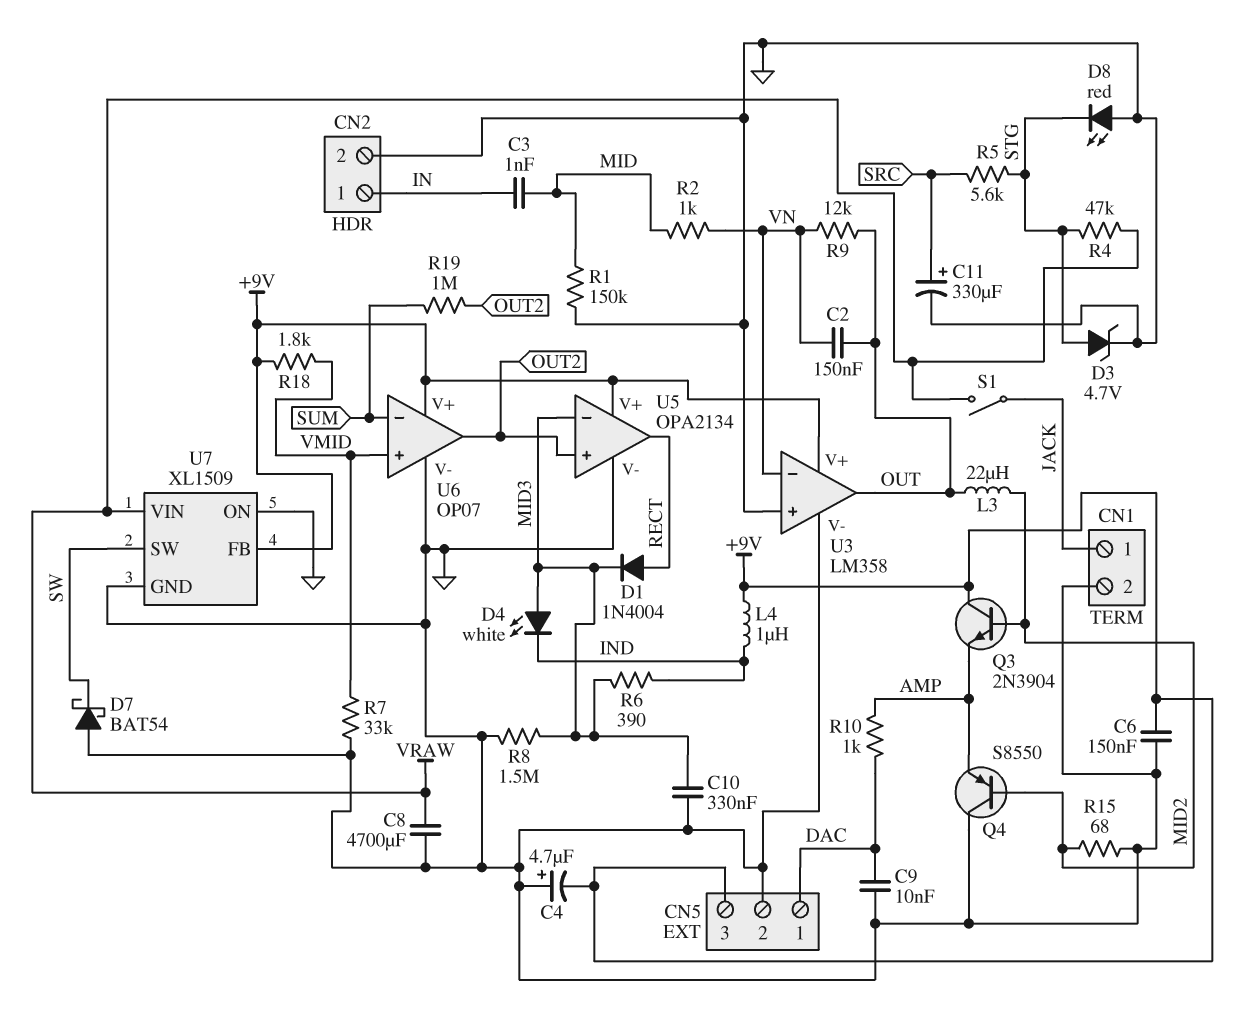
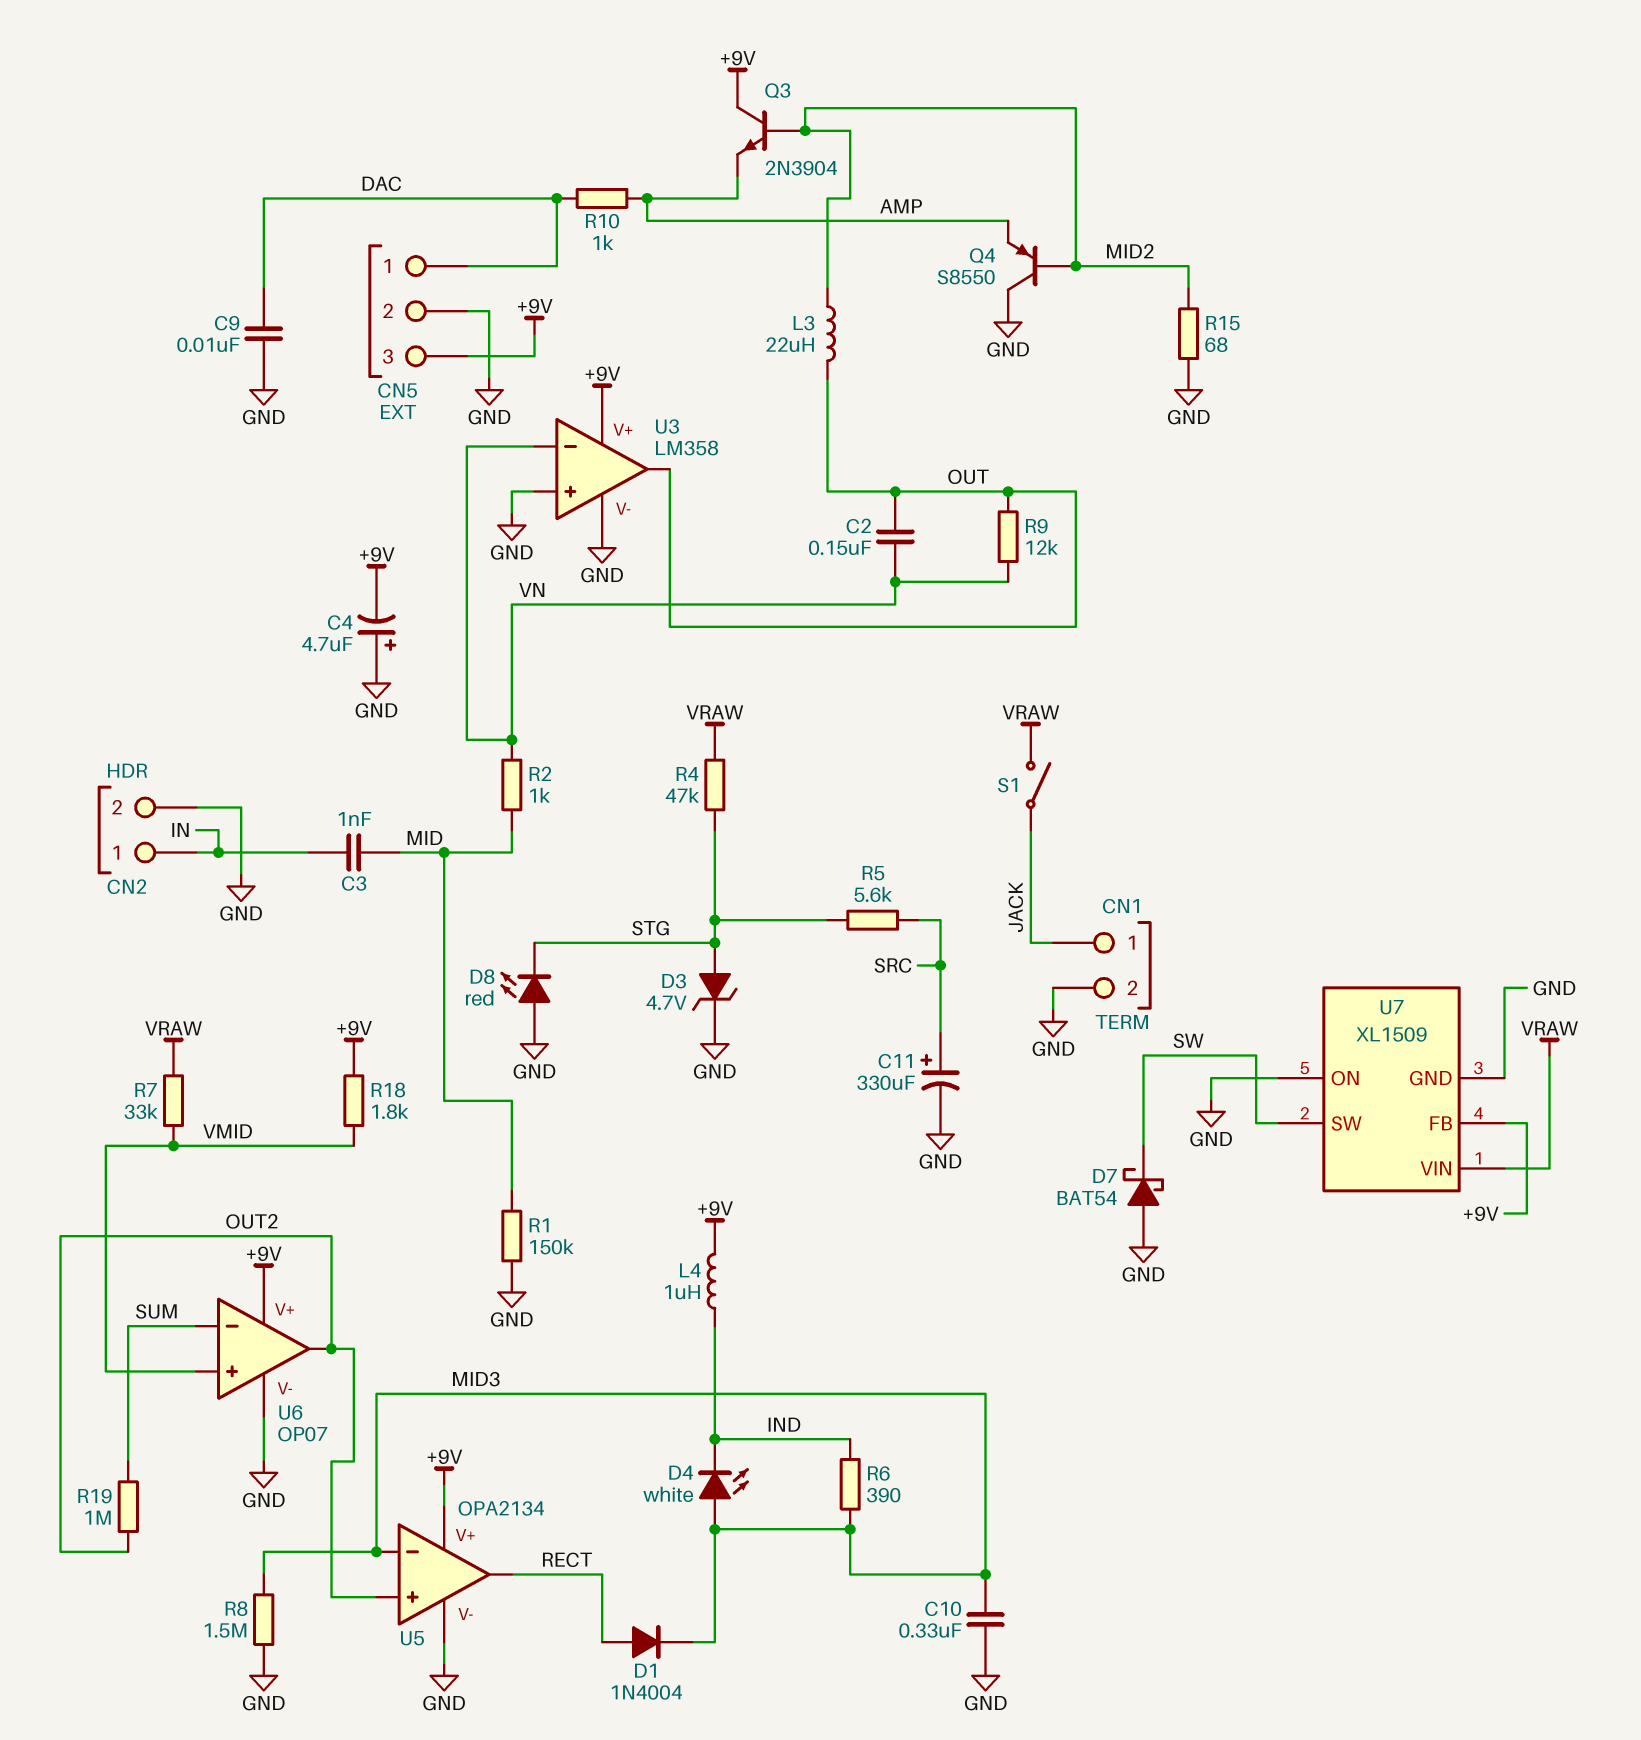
C6: 150nF (+9V, GND) -> none
C8: 4700uF (GND, VRAW) -> none
R7: 33k (GND, VMID) -> 33k (VMID, VRAW)

